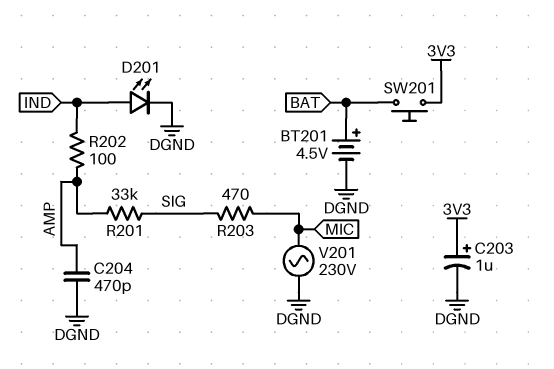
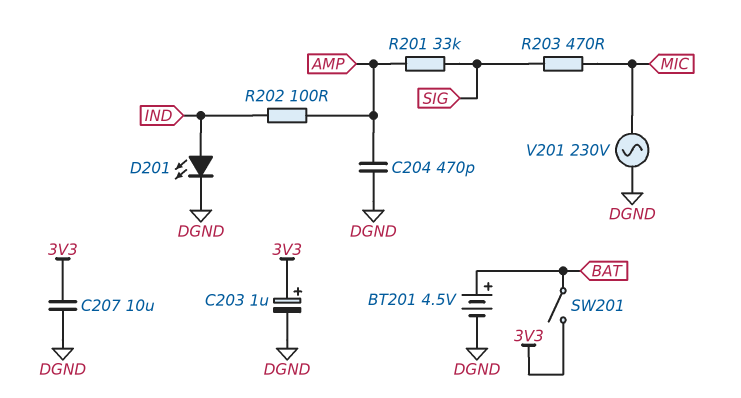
C207: none -> 10uF (3V3, DGND)
SW201: button (3V3, BAT) -> switch (3V3, BAT)

